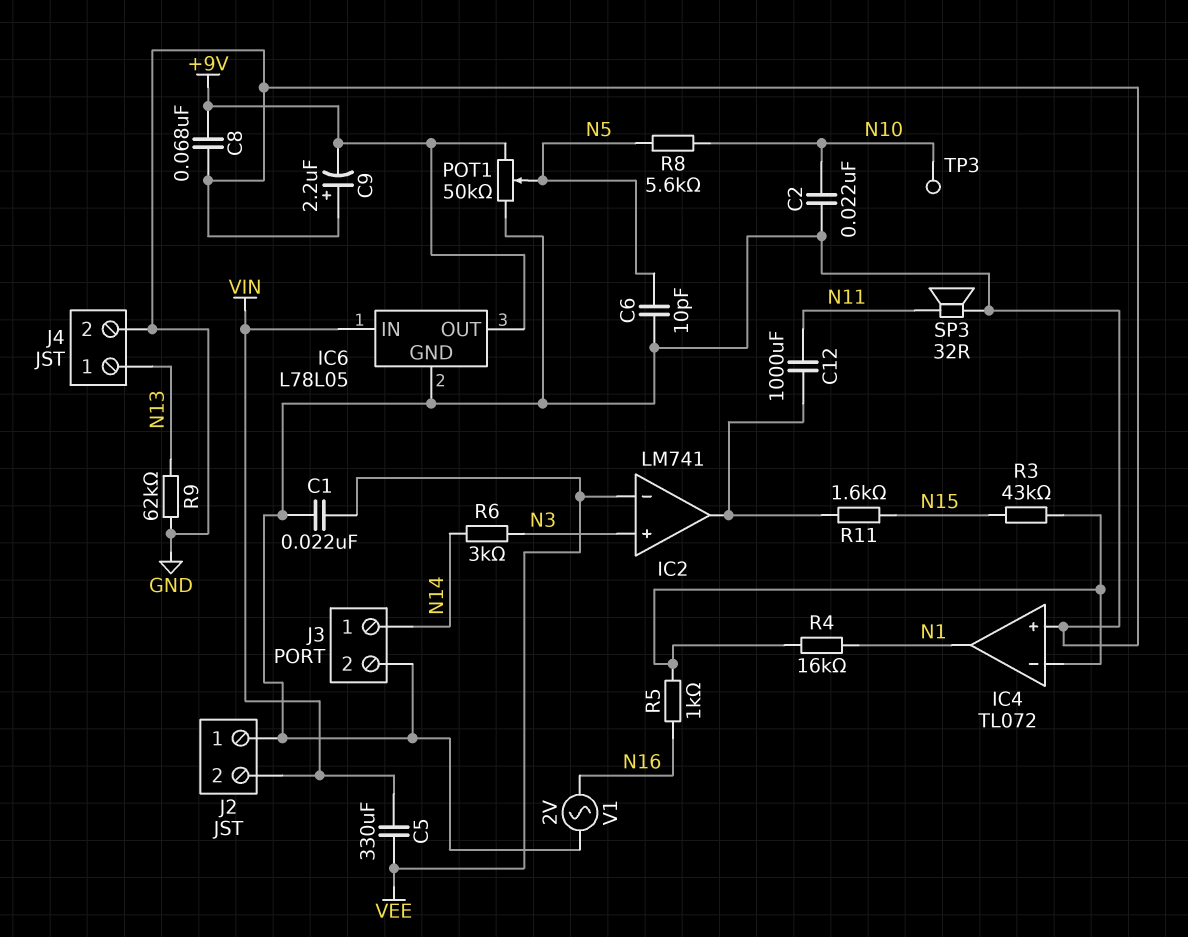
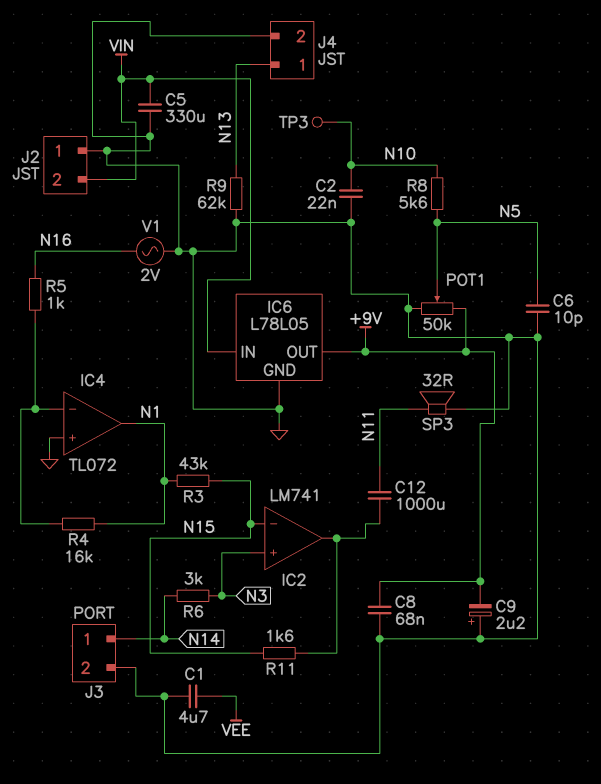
C1: 22nF (GND, VEE) -> 4.7uF (GND, VEE)
C5: 330uF (VEE, VIN) -> 330uF (GND, VIN)
IC2 pin in-: VEE -> N15
R3: 43k (IC4/in-, N15) -> 43k (N1, N15)

